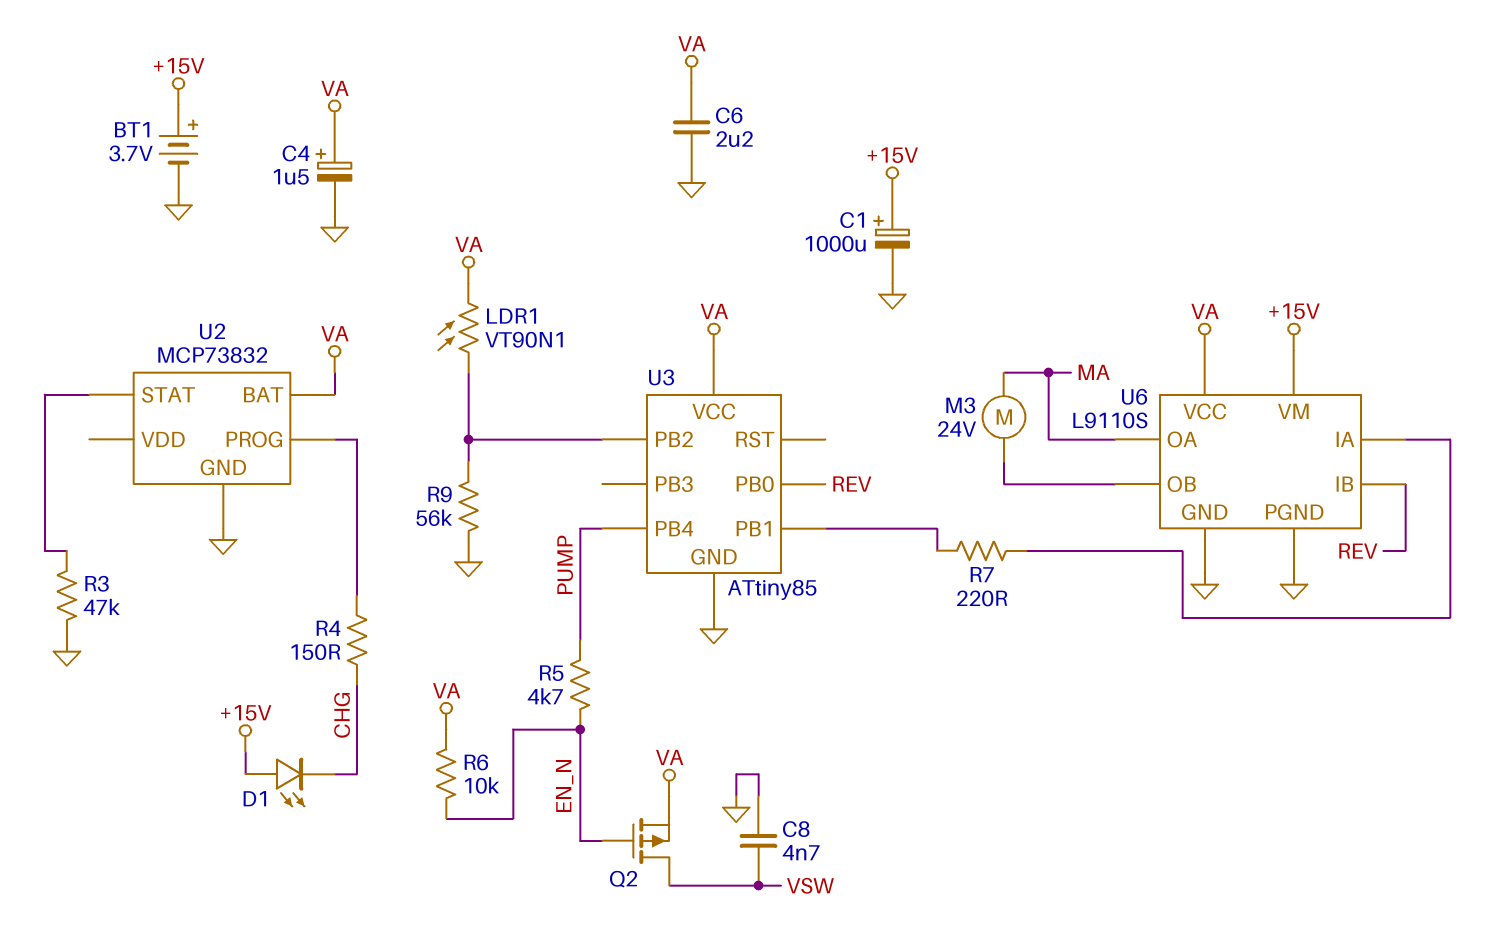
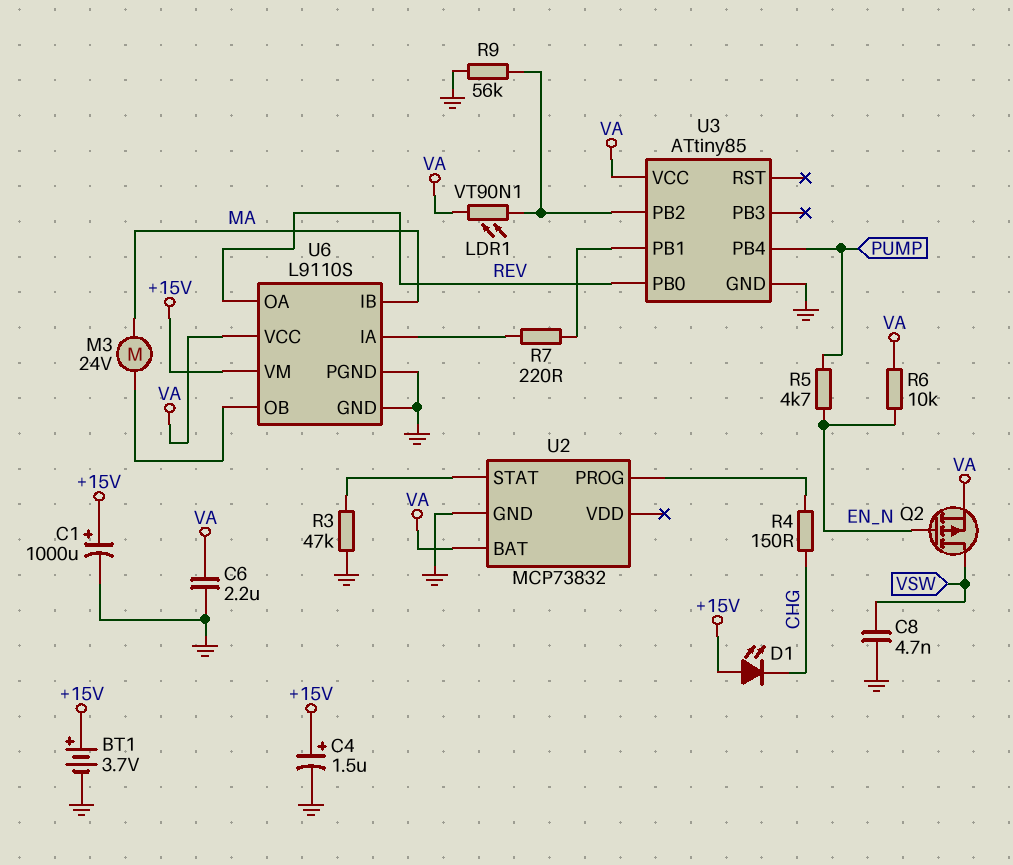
C4: 1.5uF (plus VA, minus GND) -> 1.5uF (plus +15V, minus GND)
U6 pin IB: REV -> MA
U6 pin OA: MA -> REV

